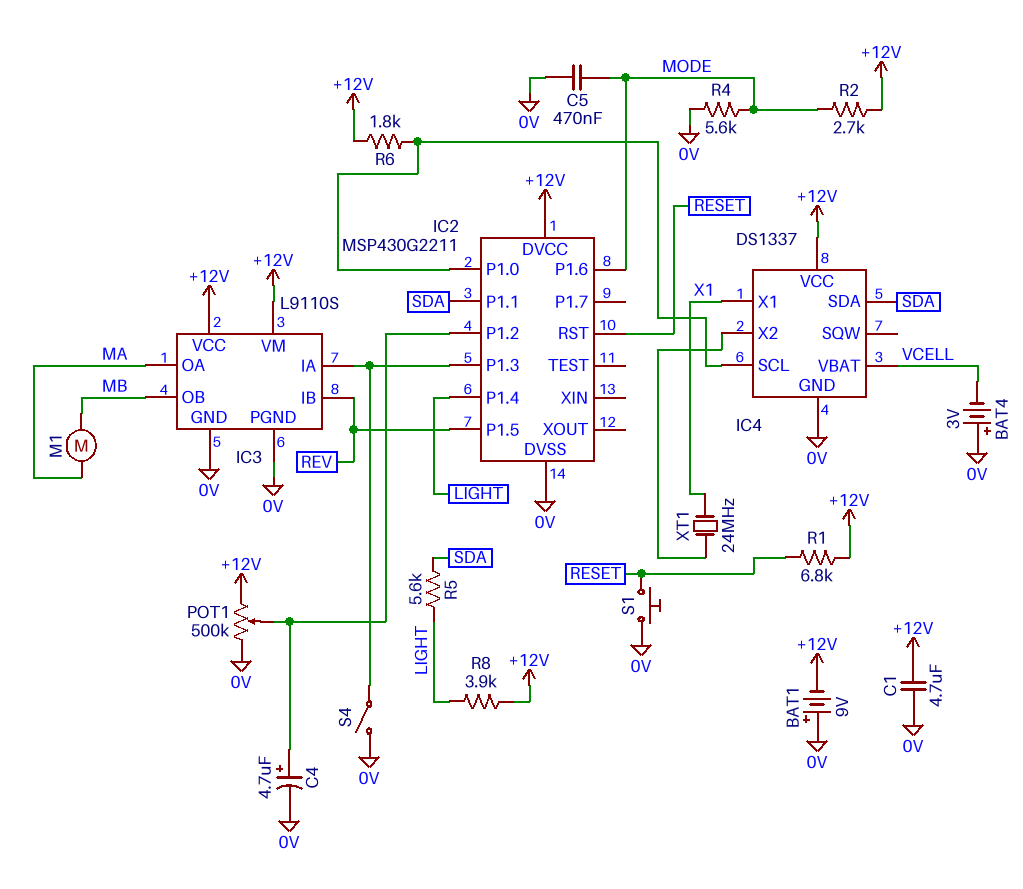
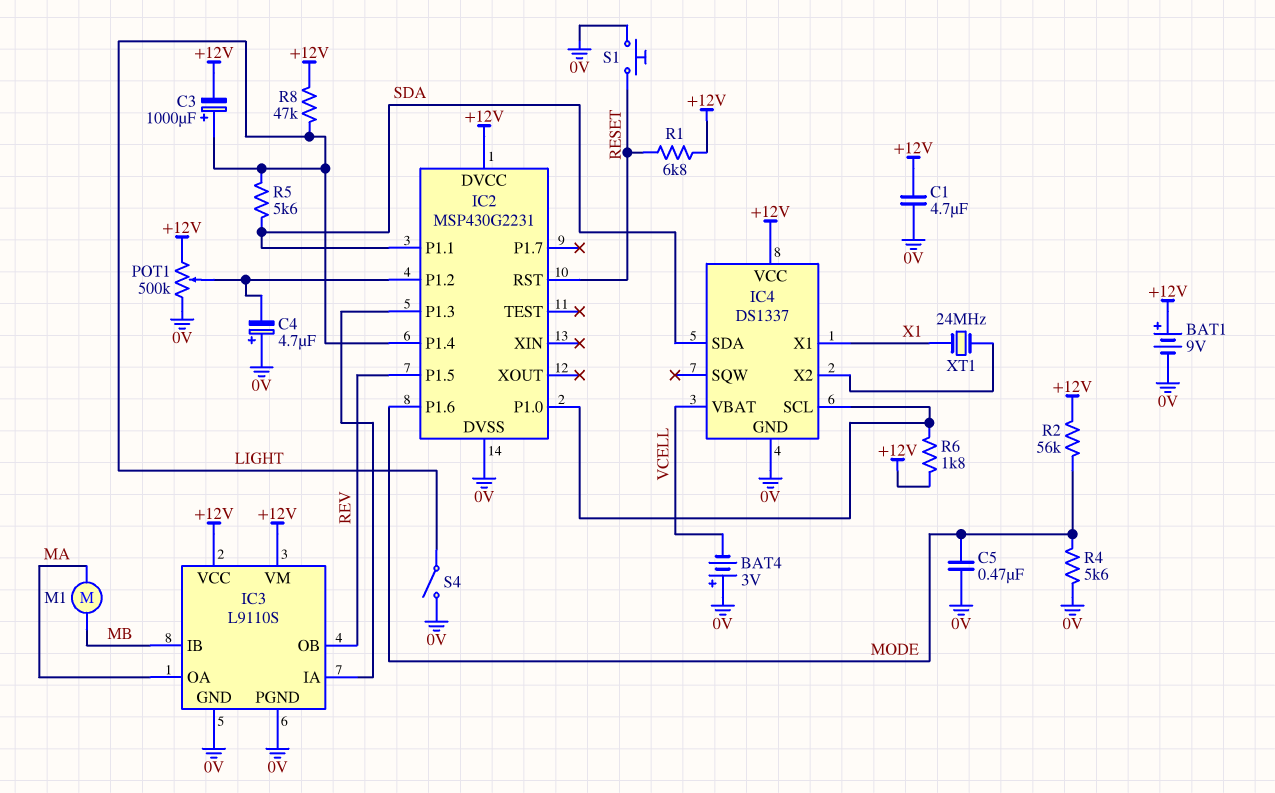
BAT1: 9V (plus 0V, minus +12V) -> 9V (plus +12V, minus 0V)
C3: none -> 1000uF (plus LIGHT, minus +12V)
C4: 4.7uF (plus IC2/P1.2, minus 0V) -> 4.7uF (plus 0V, minus IC2/P1.2)
IC2: MSP430G2211 -> MSP430G2231
IC3 pin IB: REV -> MB
IC3 pin OB: MB -> REV
R2: 2.7k (+12V, MODE) -> 56k (+12V, MODE)
R8: 3.9k (+12V, LIGHT) -> 47k (+12V, LIGHT)
S4: switch (0V, IC2/P1.3) -> switch (0V, LIGHT)

